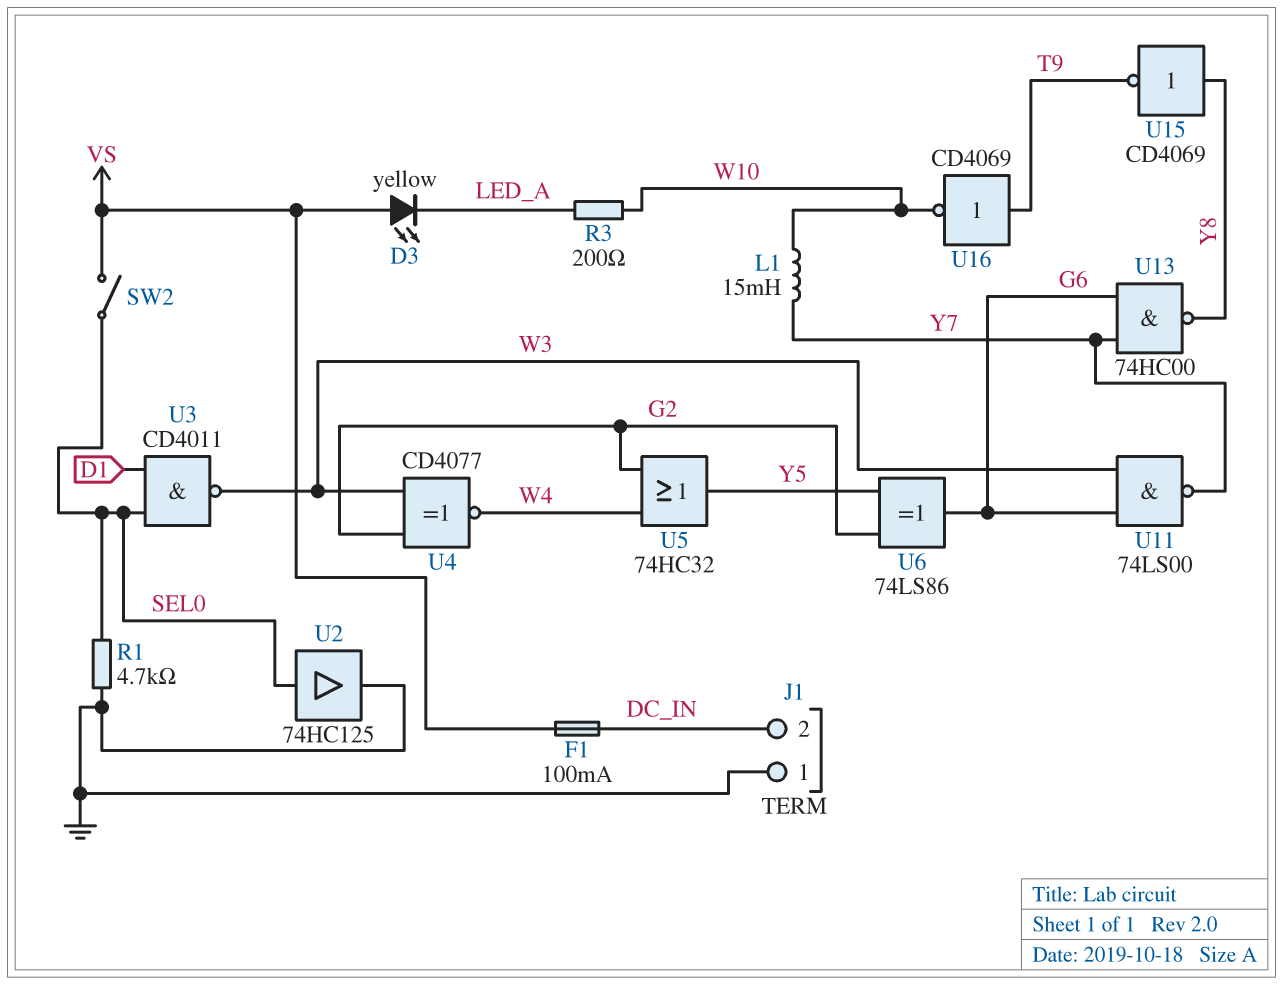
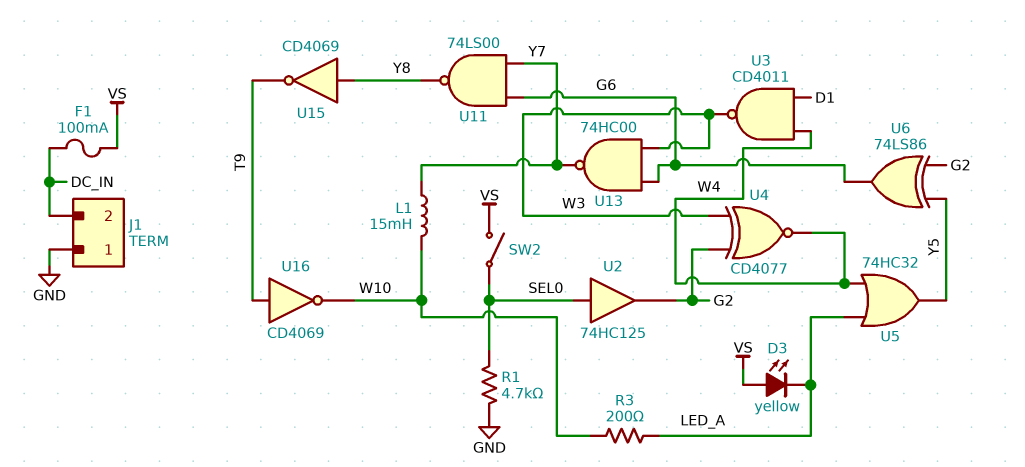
U2: buffer 74HC125 (in SEL0, out GND) -> buffer 74HC125 (in SEL0, out G2)
U3: NAND CD4011 (in D1, in SEL0, out W3) -> NAND CD4011 (in D1, in W4, out W3)
U5: OR 74HC32 (in G2, in W4, out Y5) -> OR 74HC32 (in LED_A, in W4, out Y5)
U11: NAND 74LS00 (in G6, in W3, out Y7) -> NAND 74LS00 (in G6, in Y7, out Y8)
U13: NAND 74HC00 (in G6, in Y7, out Y8) -> NAND 74HC00 (in G6, in W3, out Y7)

